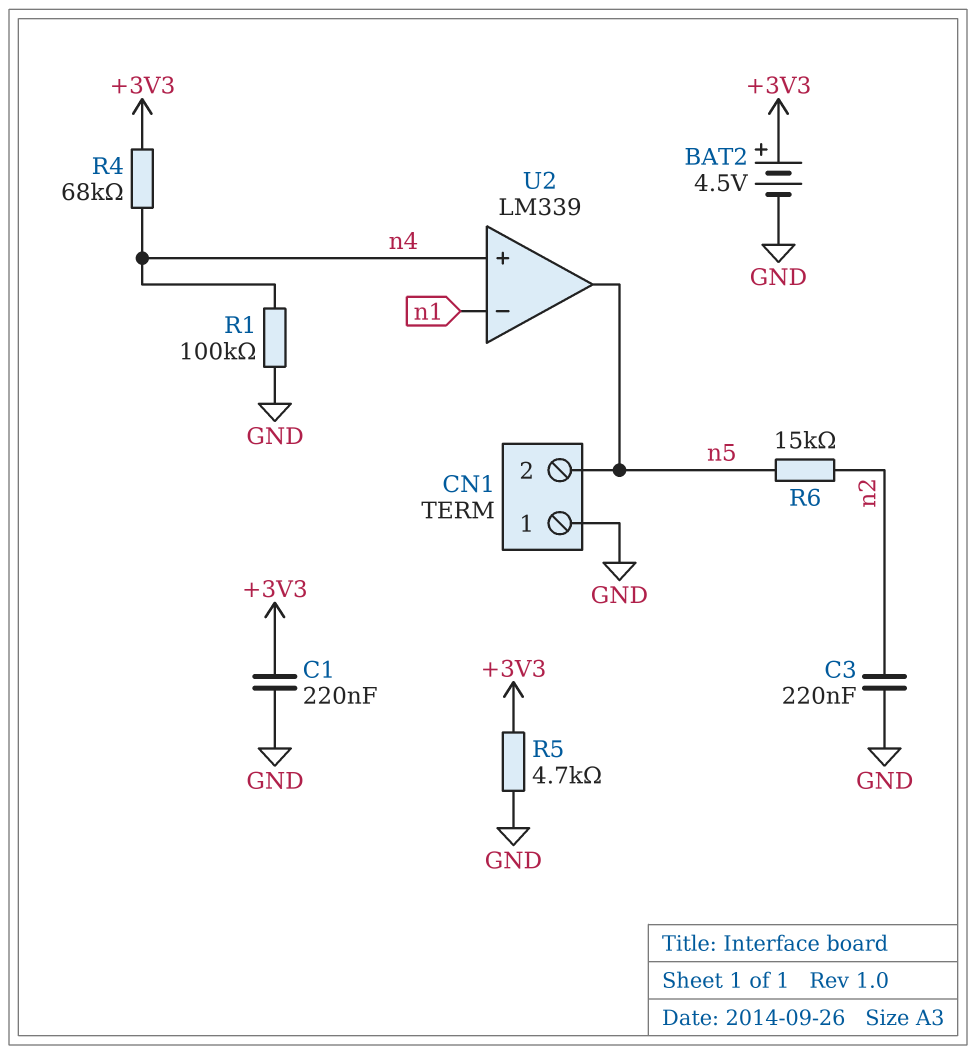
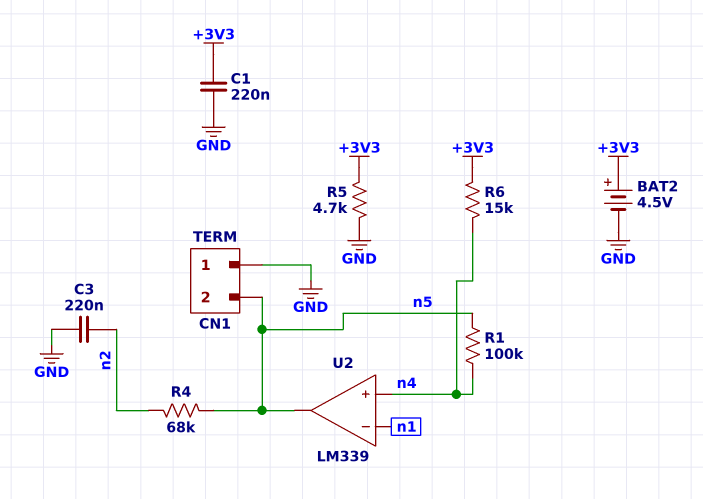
R1: 100k (GND, n4) -> 100k (n4, n5)
R4: 68k (+3V3, n4) -> 68k (n2, n5)
R6: 15k (n2, n5) -> 15k (+3V3, n4)

